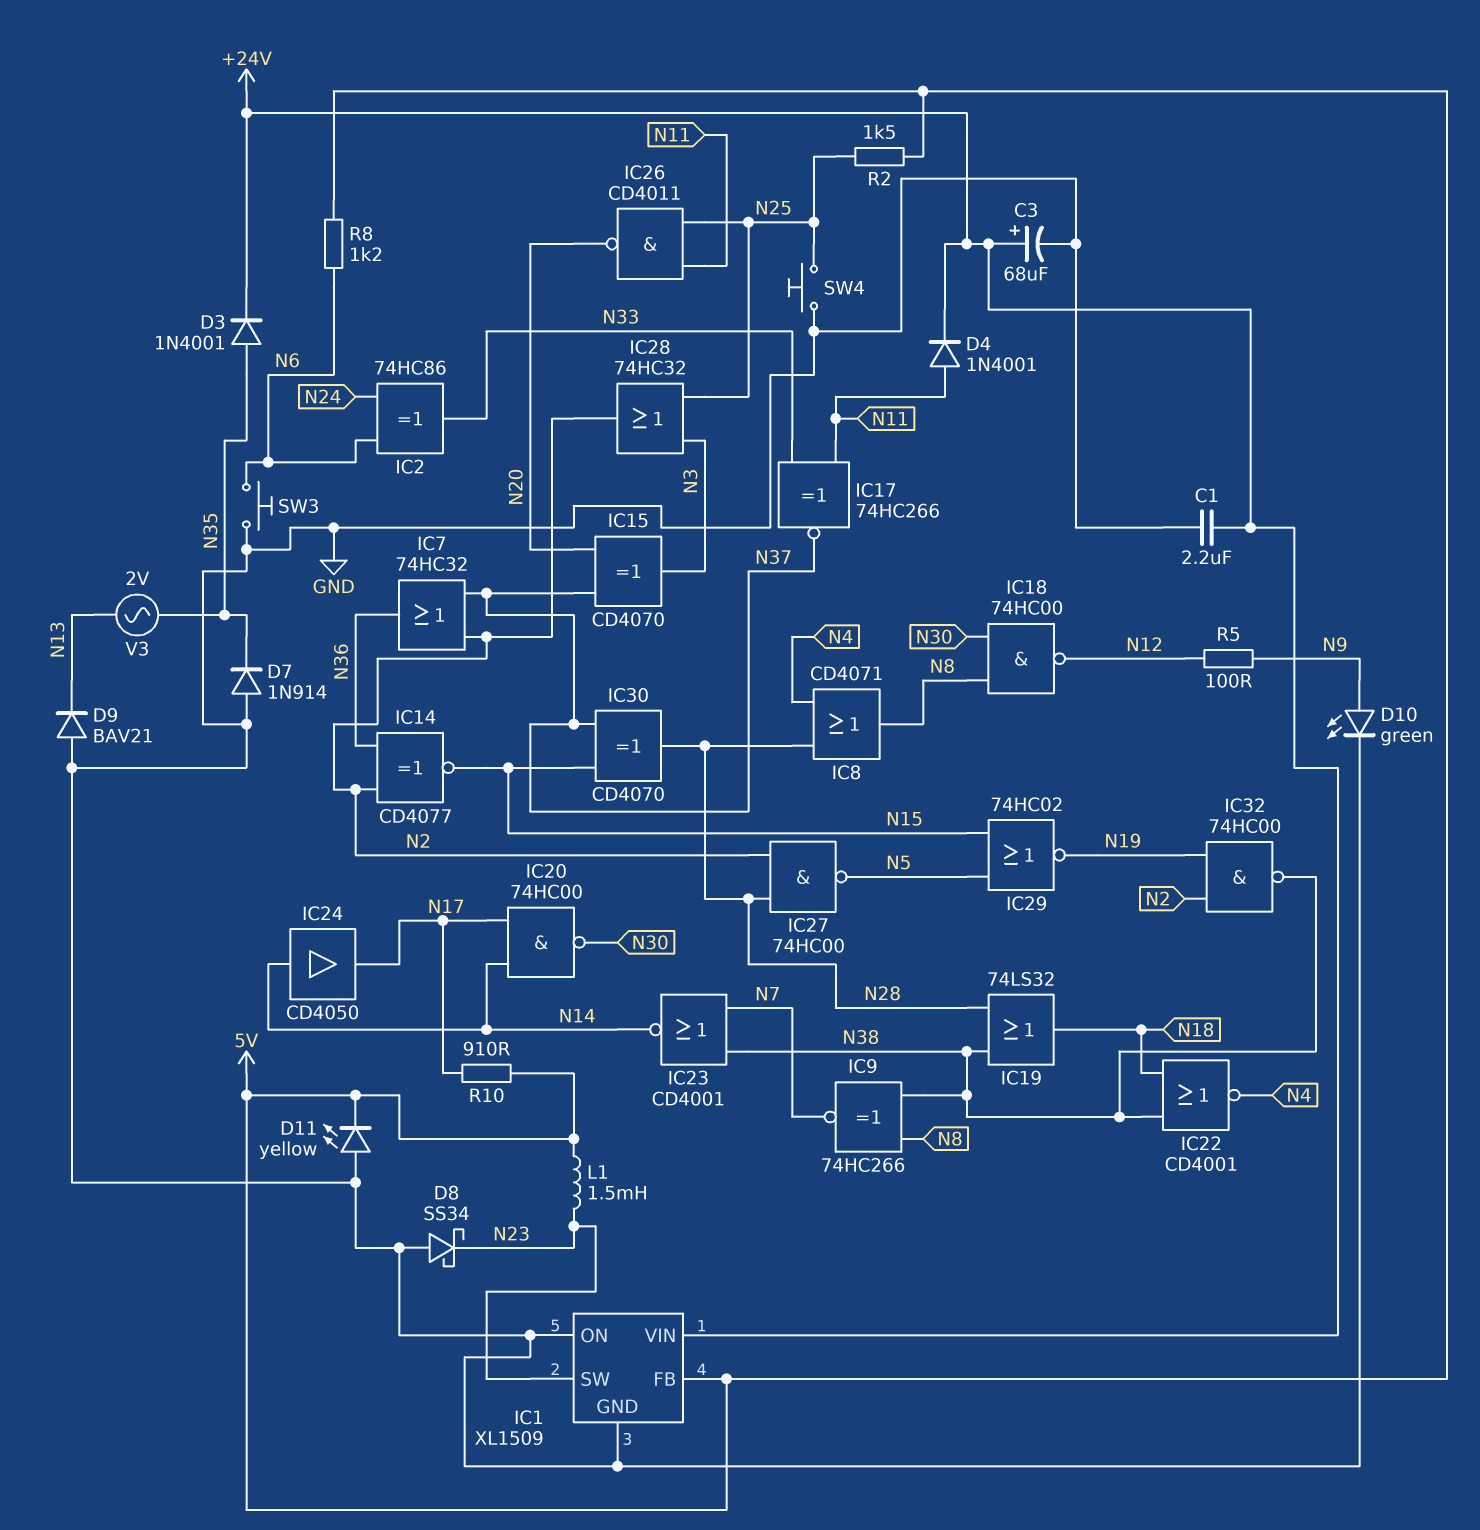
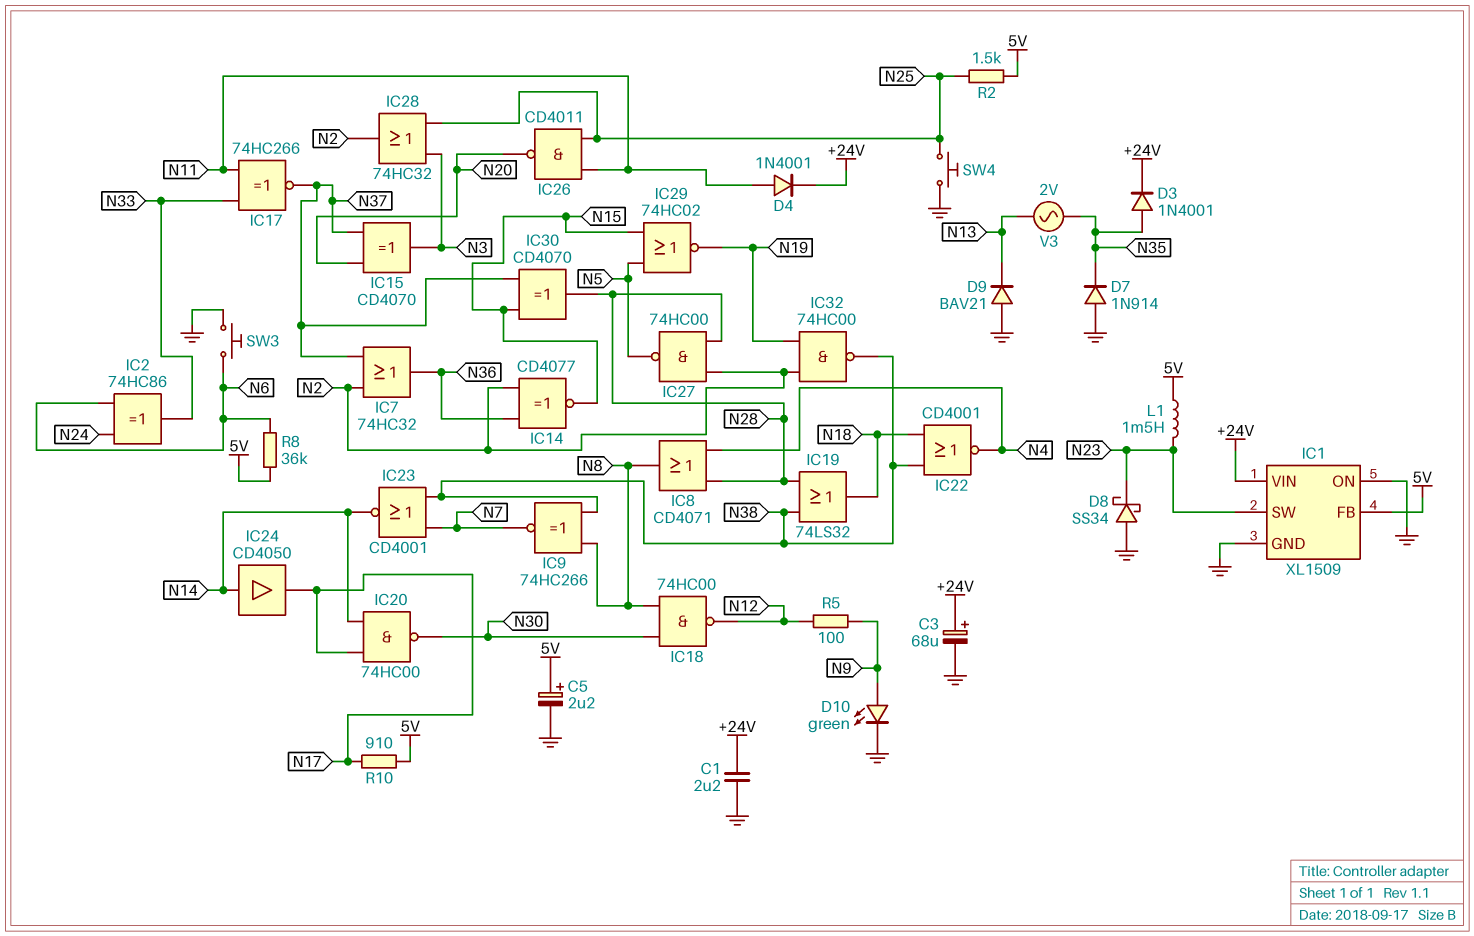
C5: none -> 2.2uF (plus 5V, minus GND)
D11: LED yellow (A GND, K 5V) -> none
R8: 1.2k (5V, N6) -> 36k (5V, N6)

